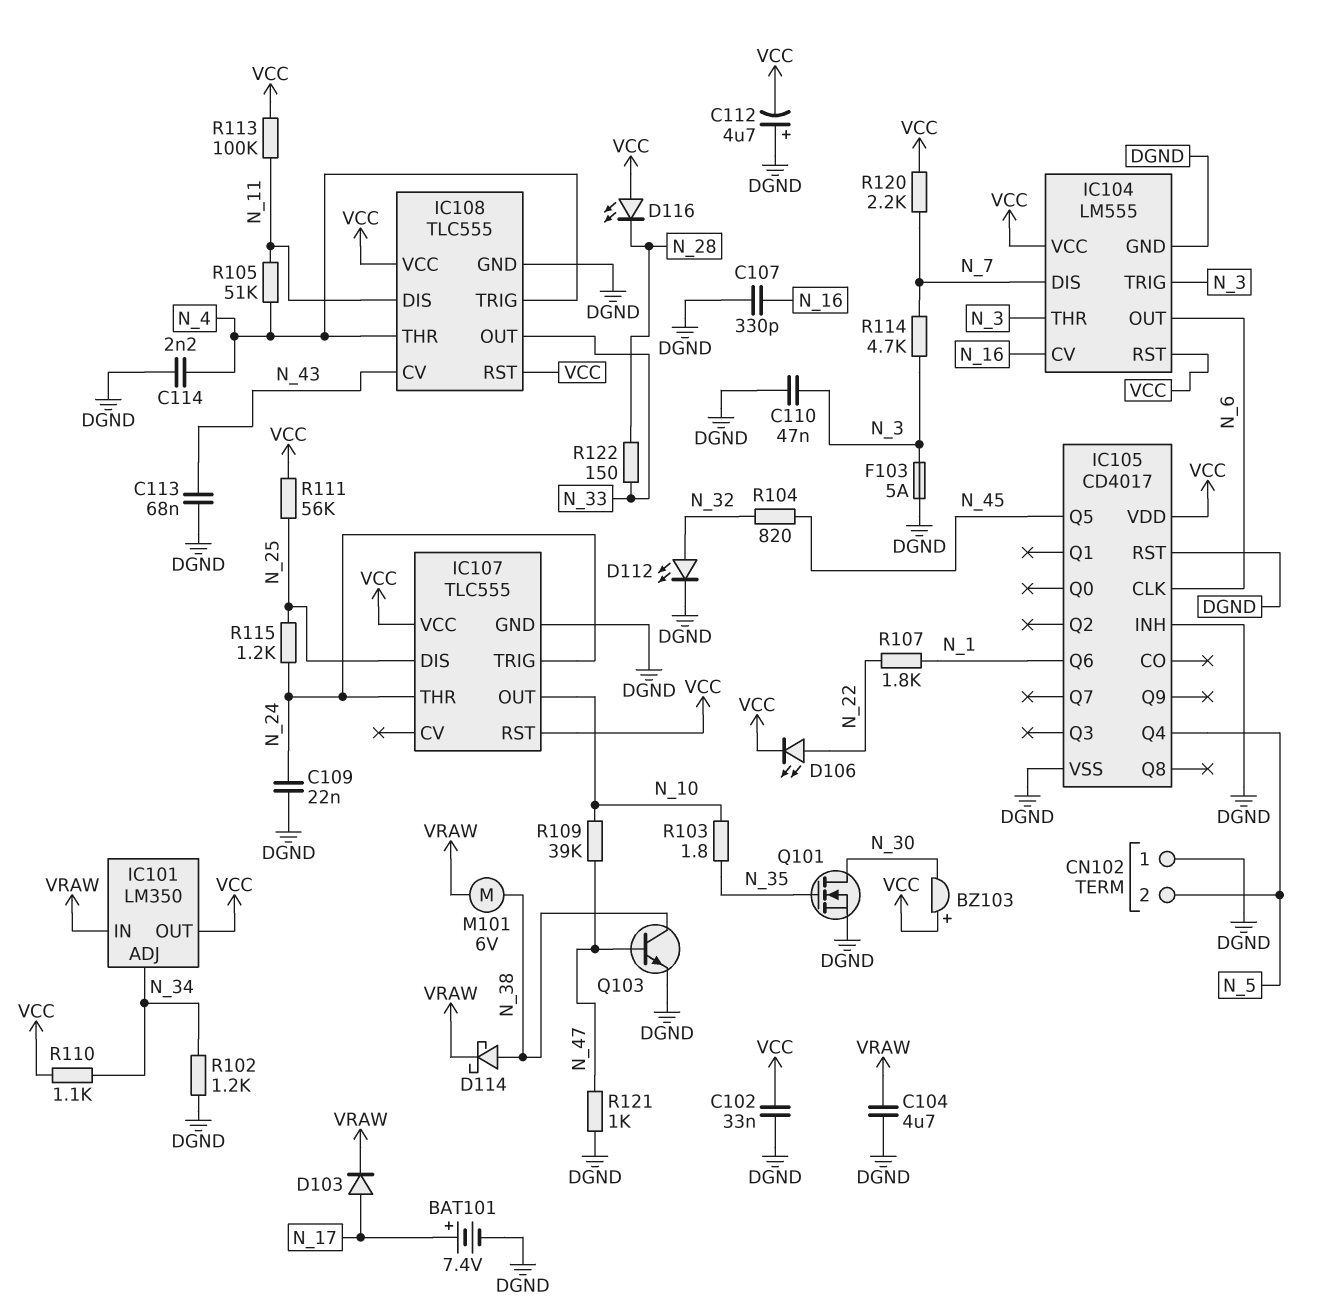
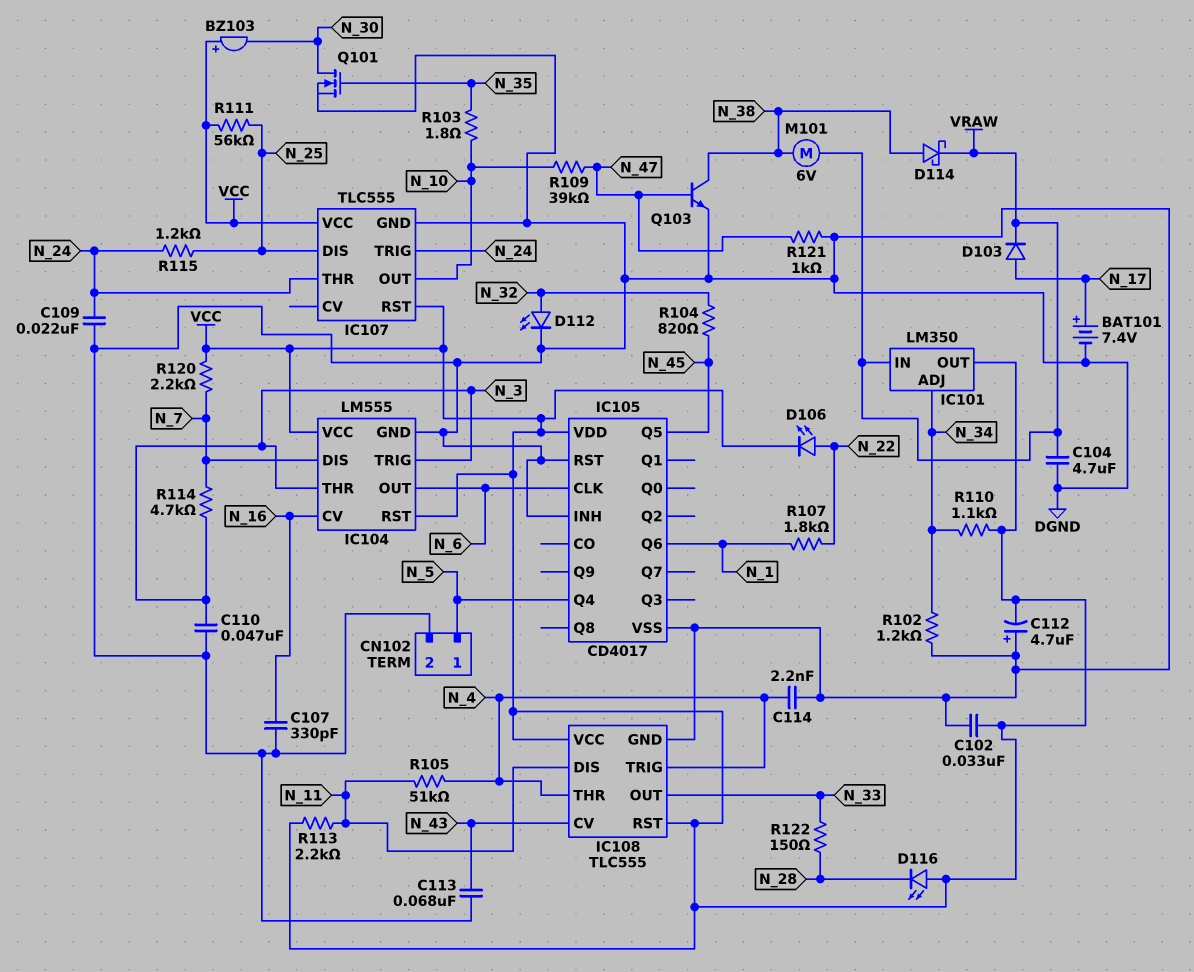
CN102 pin 1: DGND -> N_5
CN102 pin 2: N_5 -> DGND
F103: 5A (DGND, N_3) -> none
R113: 100k (N_11, VCC) -> 2.2k (N_11, VCC)

